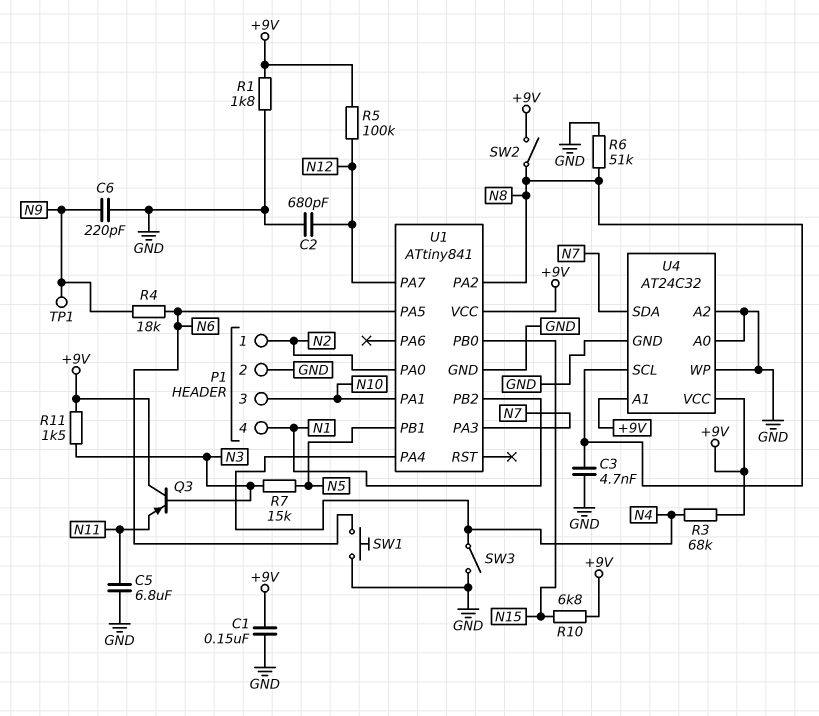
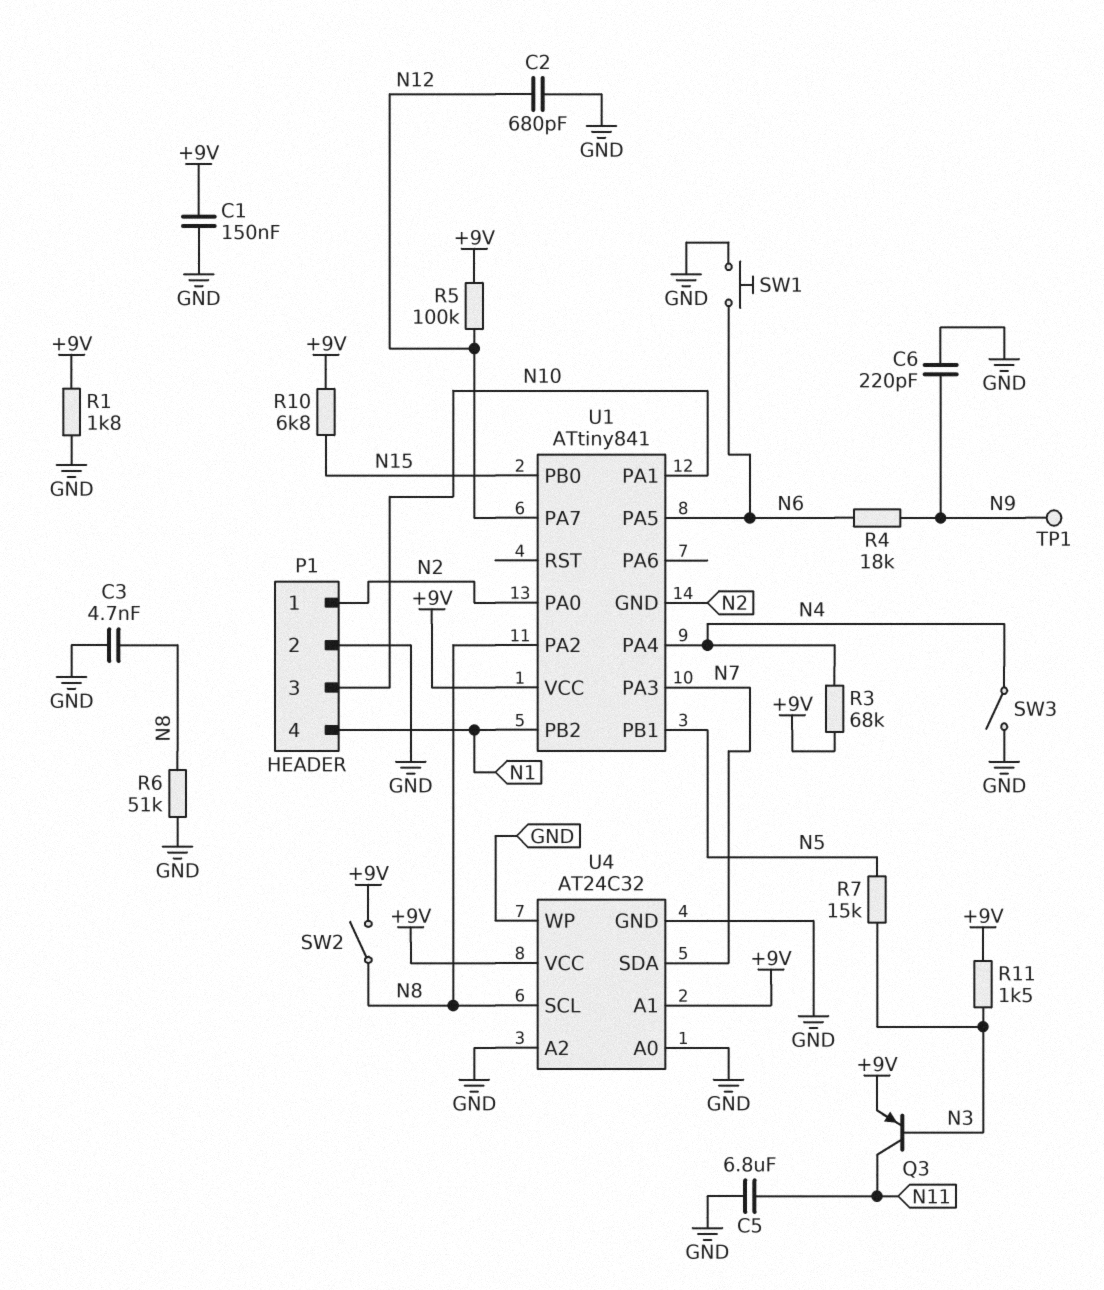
Q3: PNP (B N3, C +9V, E N11) -> PNP (B N3, C N11, E +9V)
U1 pin GND: GND -> N2

